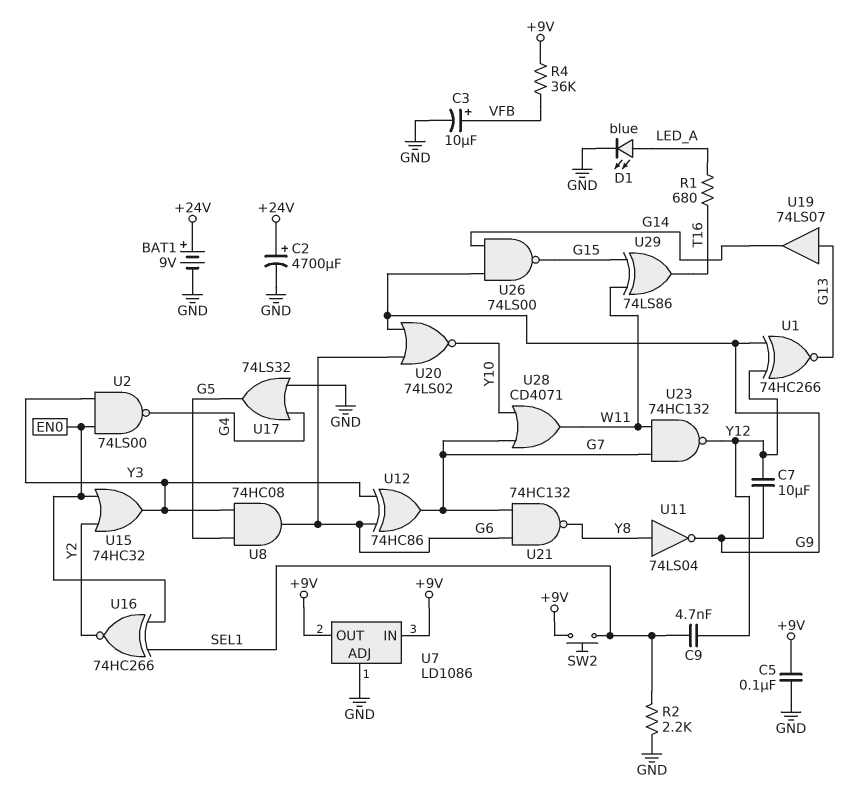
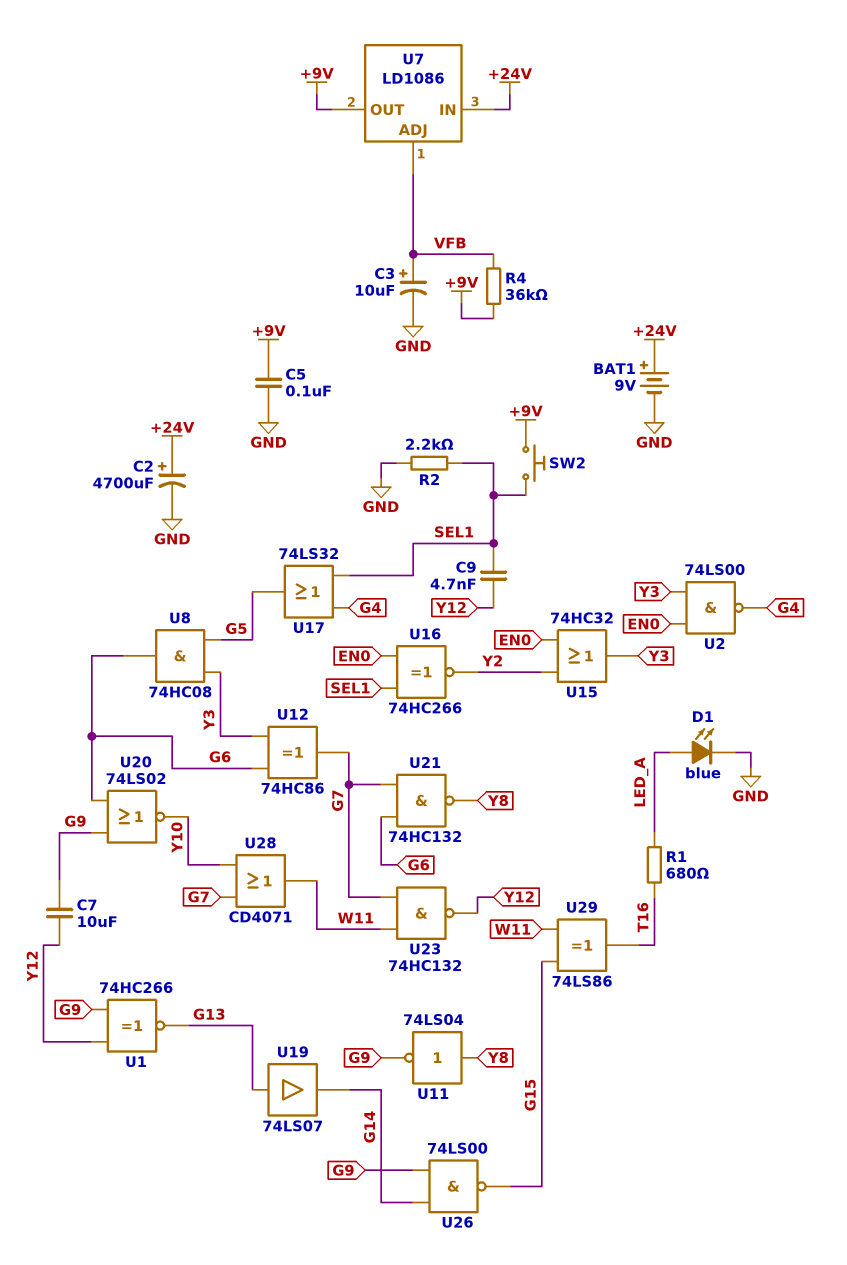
U7 pin ADJ: GND -> VFB
U7 pin IN: +9V -> +24V
U17: OR 74LS32 (in G4, in GND, out G5) -> OR 74LS32 (in G4, in SEL1, out G5)

